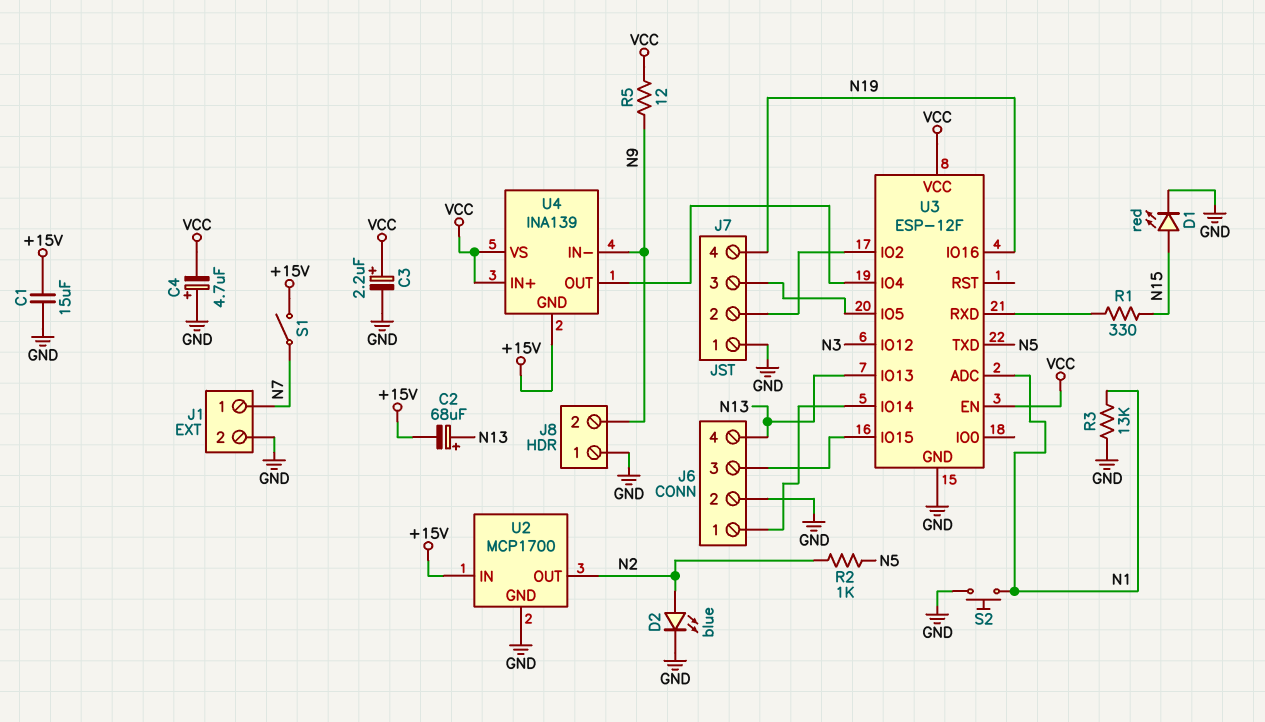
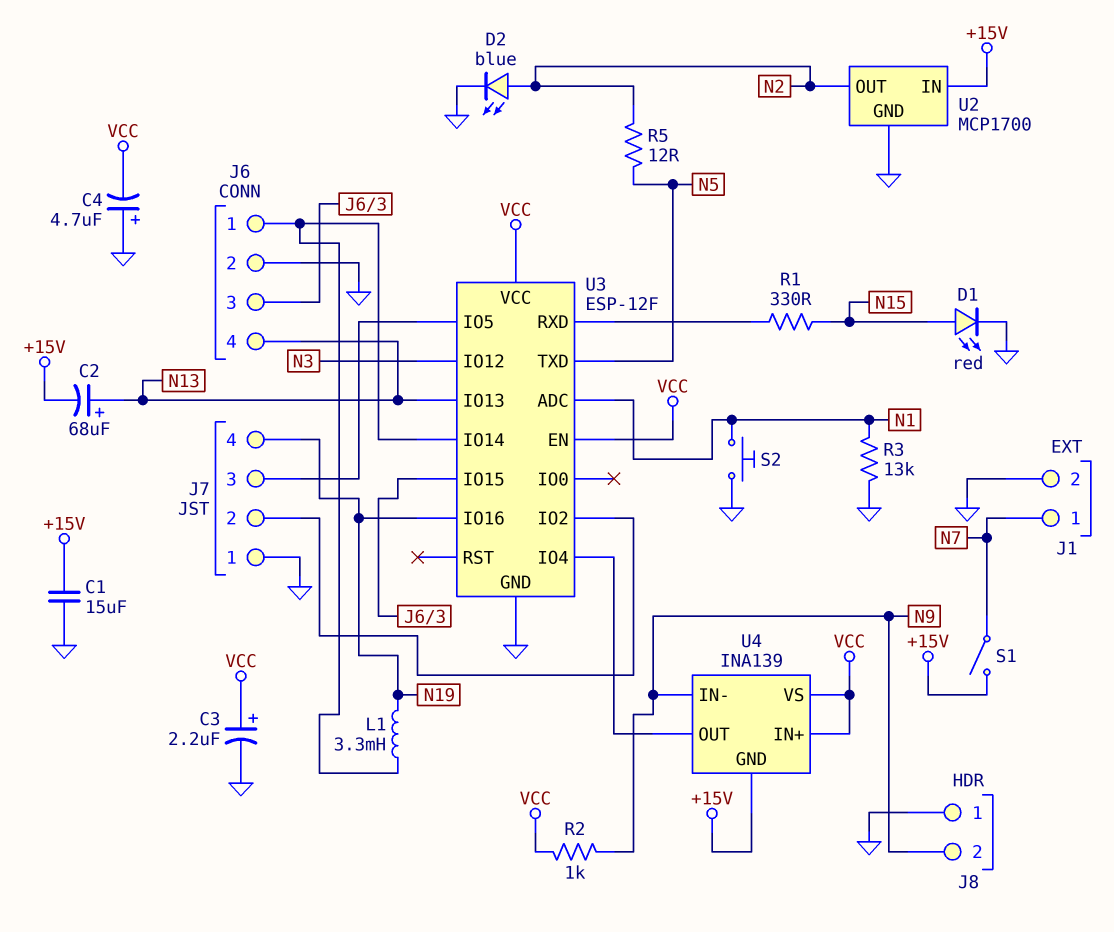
L1: none -> 3.3mH (J6/1, N19)
R2: 1k (N2, N5) -> 1k (N9, VCC)
R5: 12 (N9, VCC) -> 12 (N2, N5)

